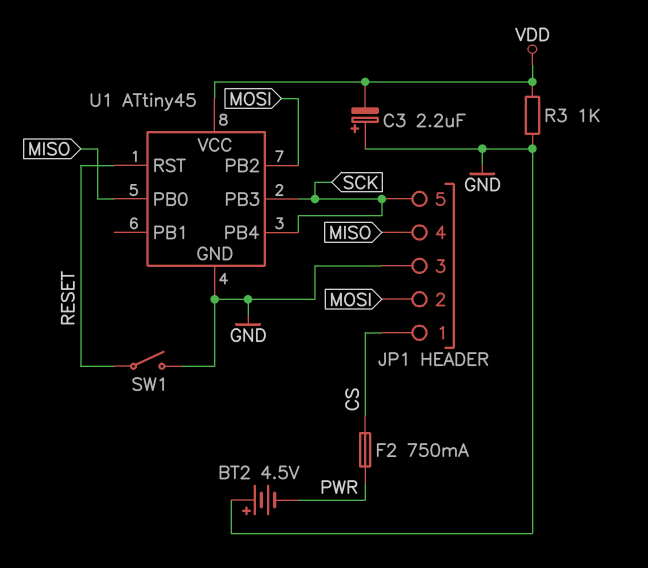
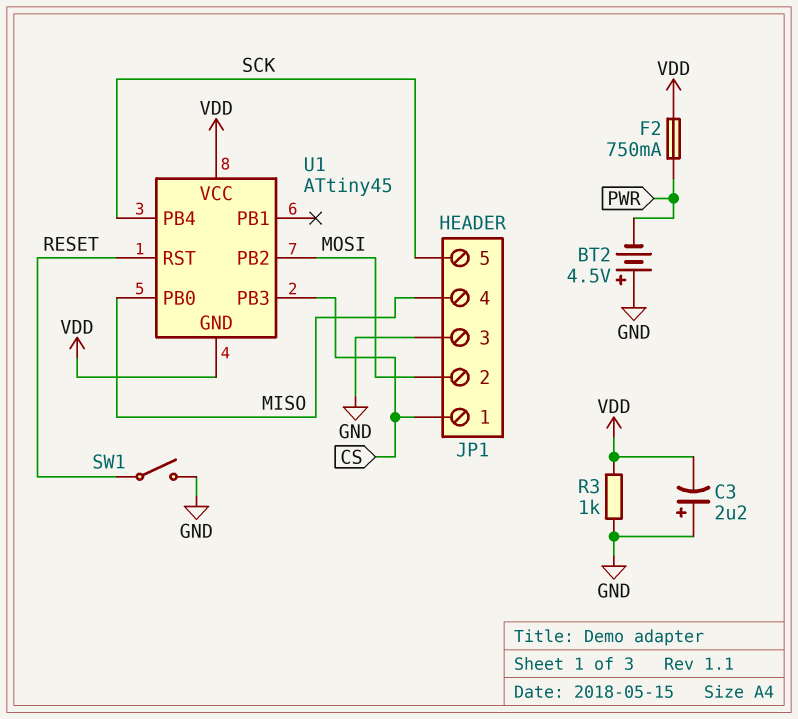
F2: 750mA (CS, PWR) -> 750mA (PWR, VDD)
U1 pin GND: GND -> VDD
U1 pin PB3: SCK -> CS

